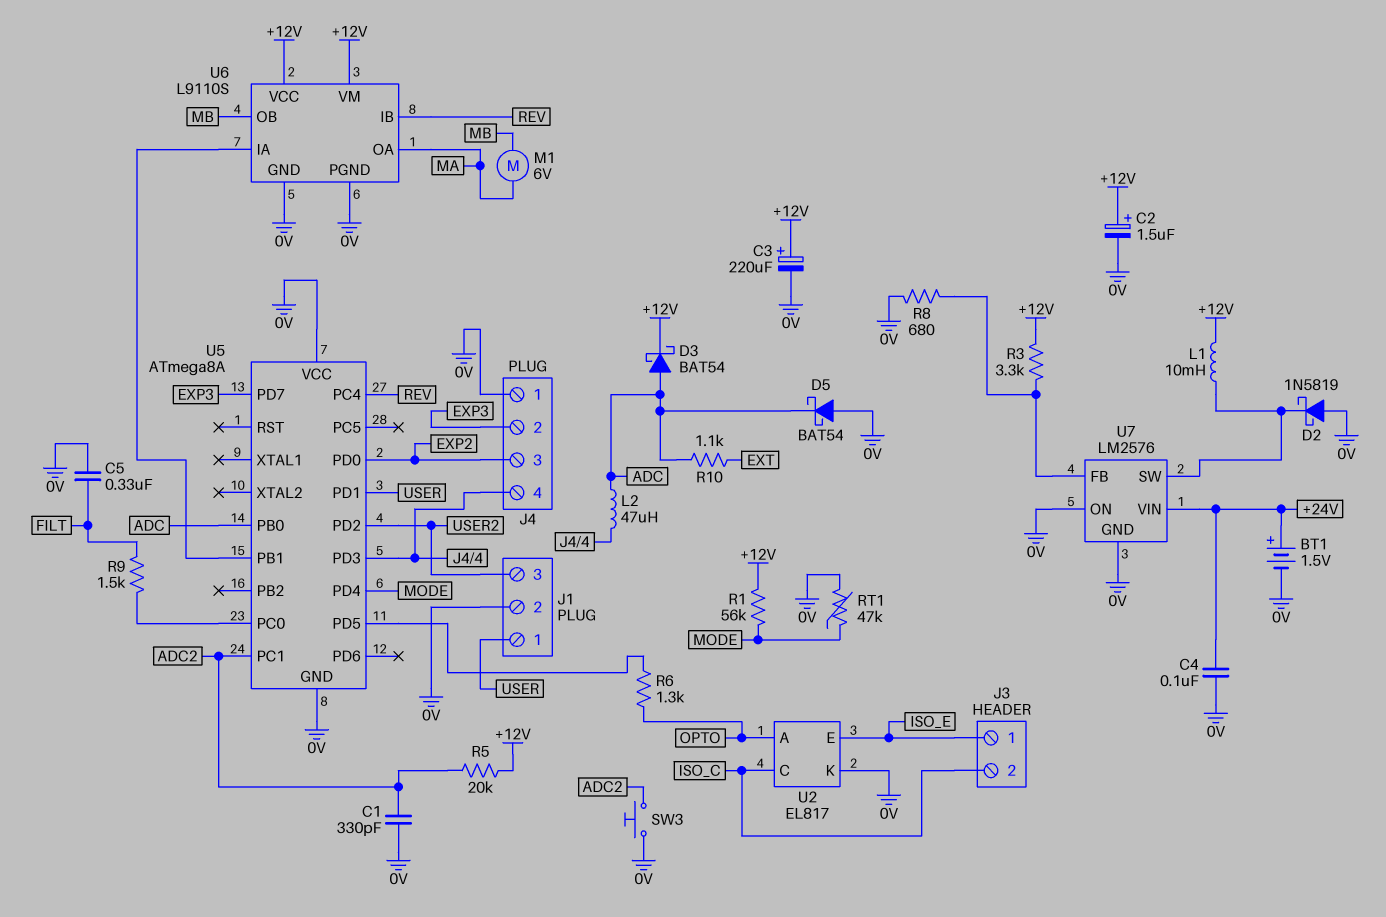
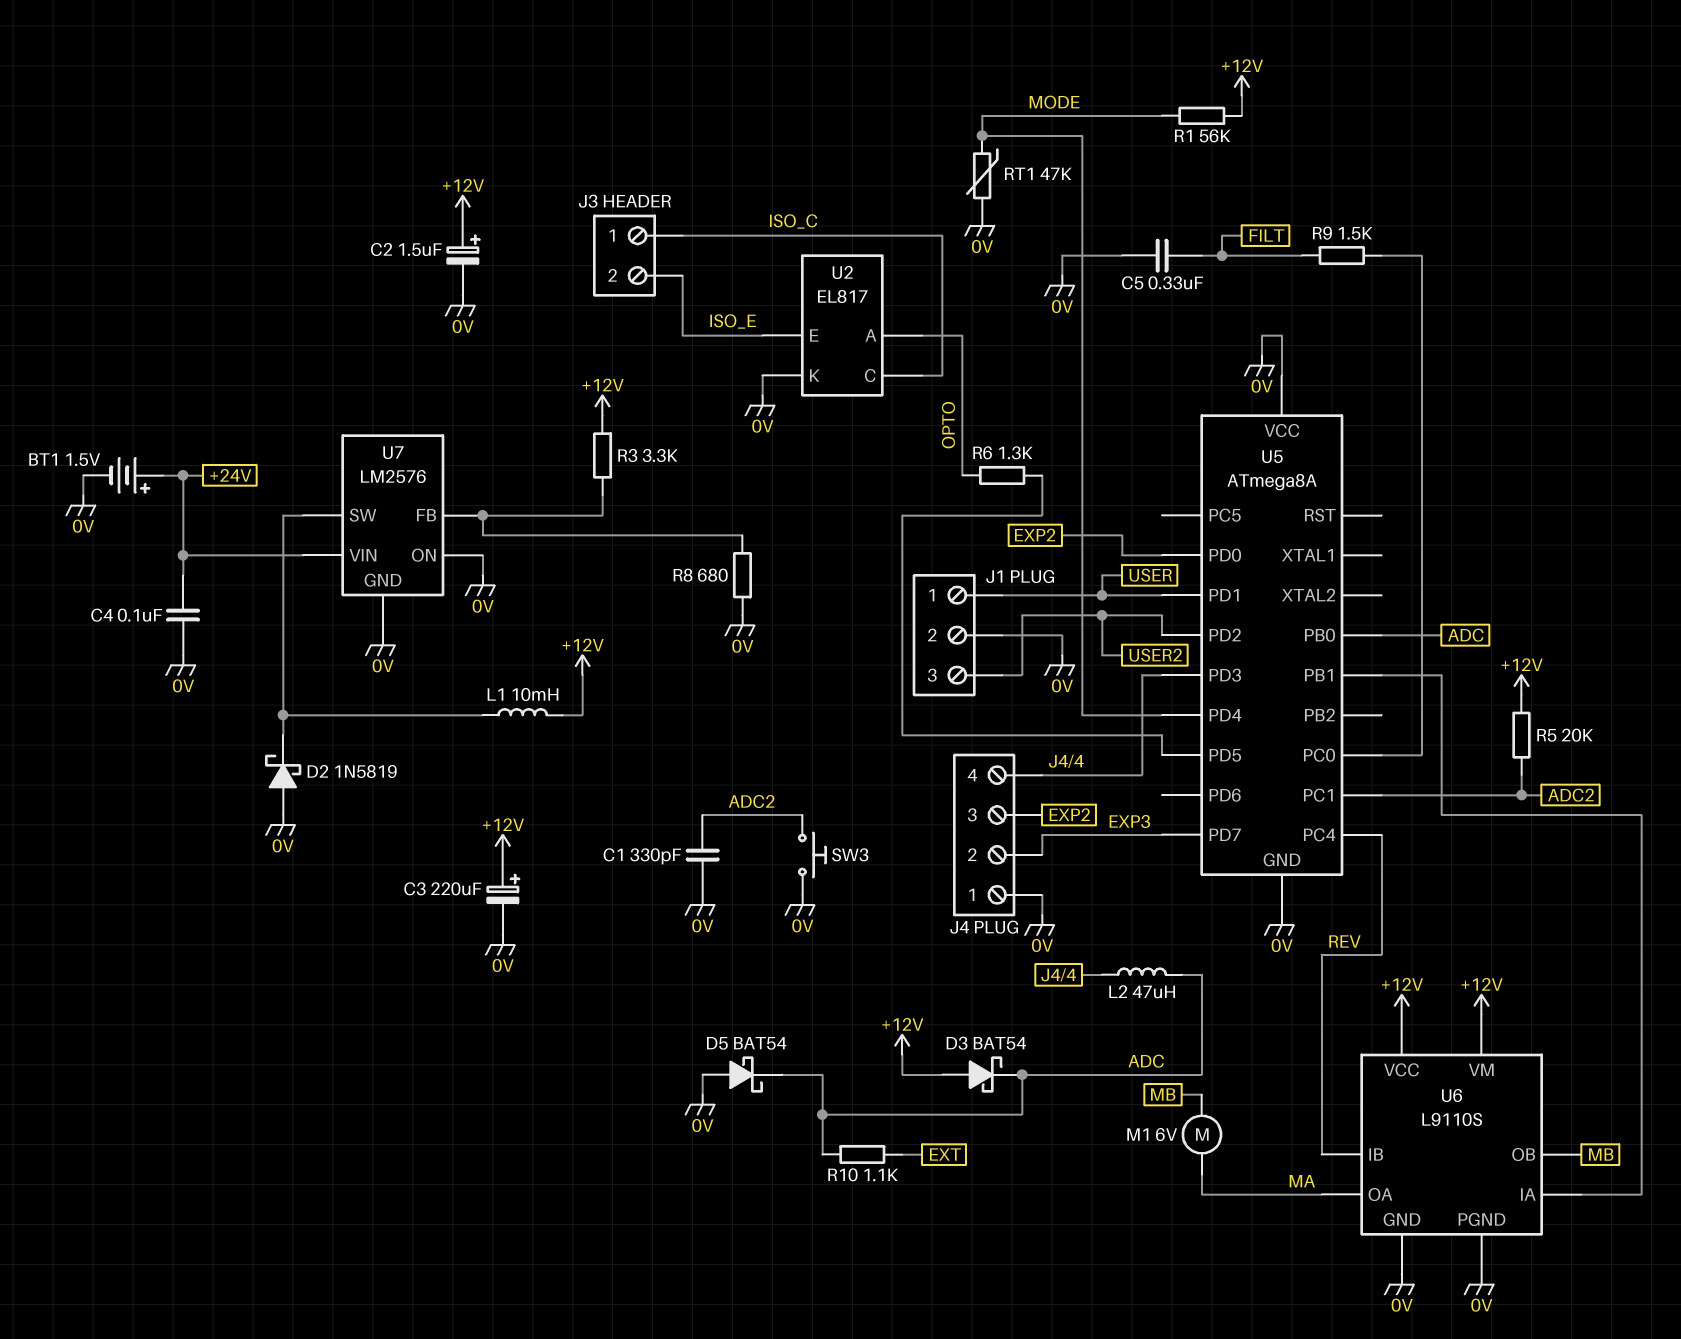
D3: schottky BAT54 (A ADC, K +12V) -> schottky BAT54 (A +12V, K ADC)
J3 pin 1: ISO_E -> ISO_C
J3 pin 2: ISO_C -> ISO_E

